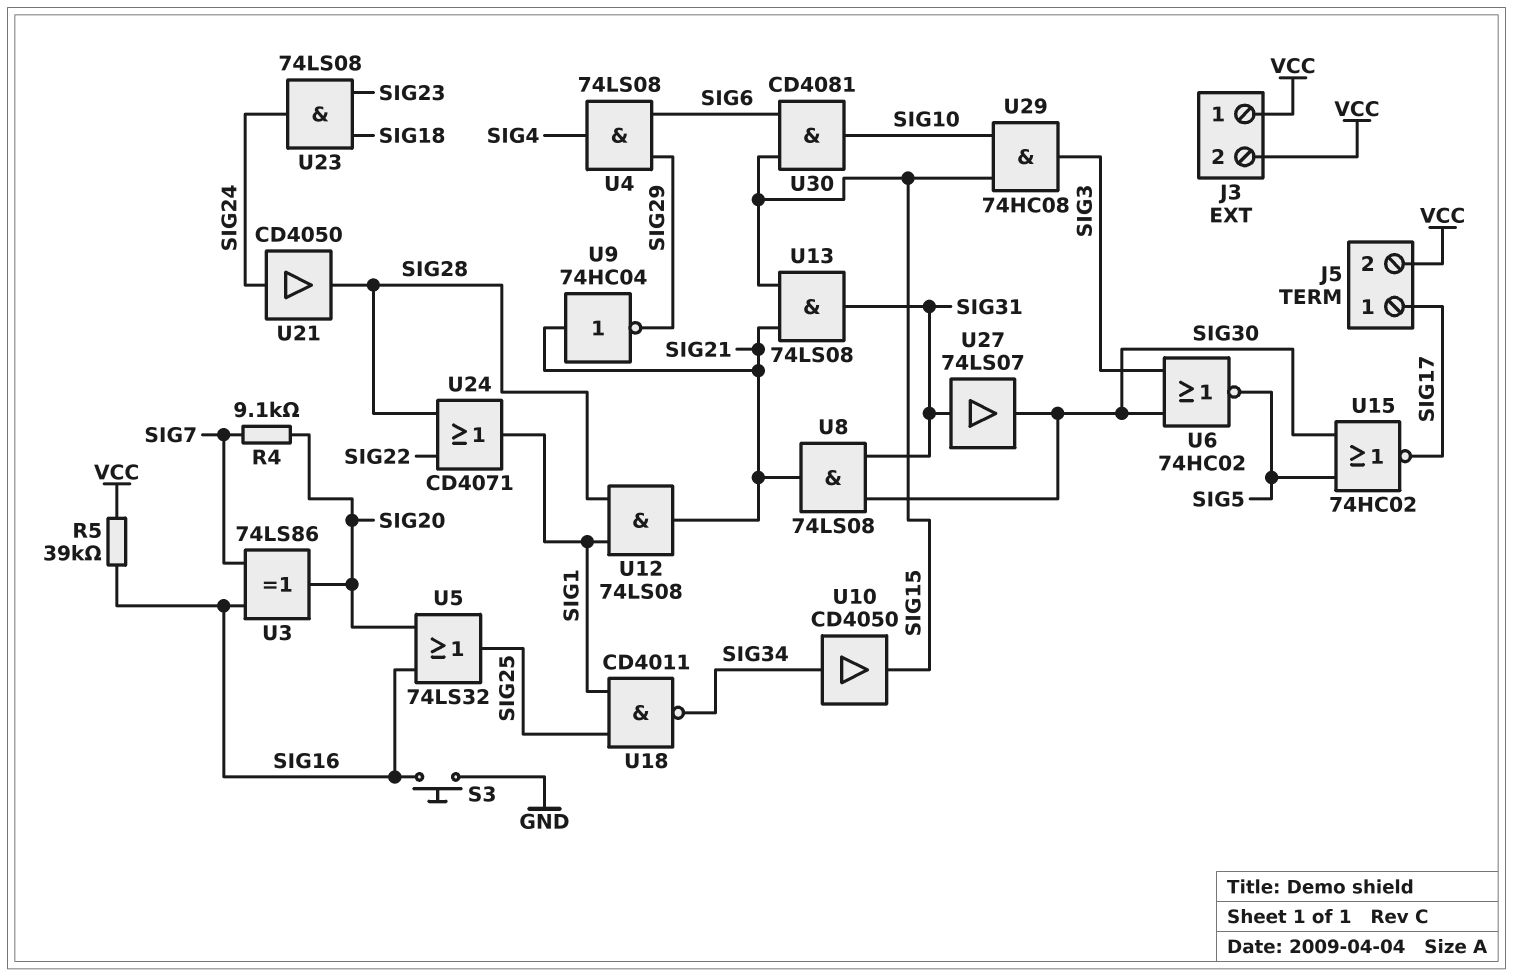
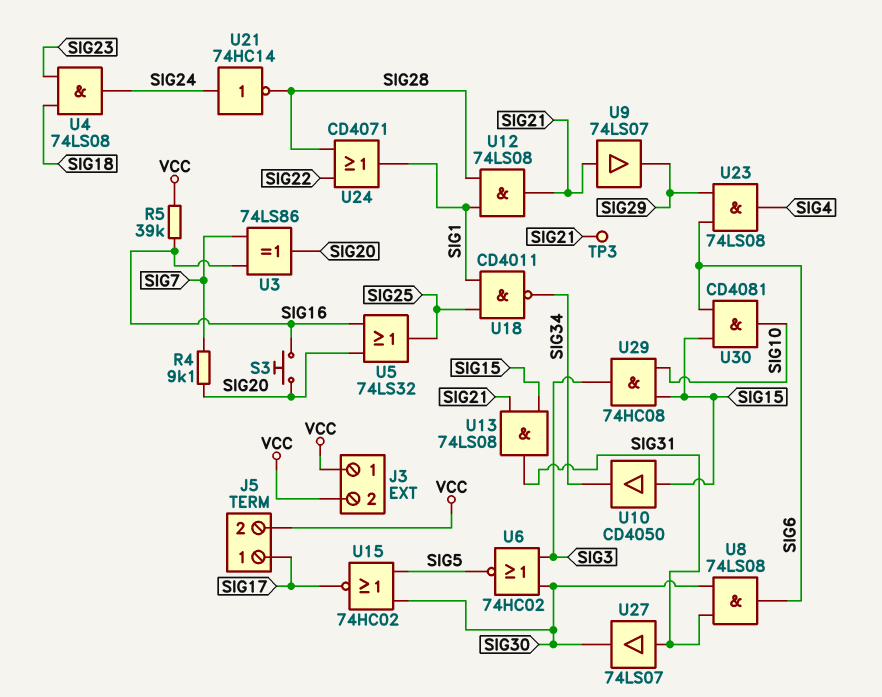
S3: button (GND, SIG16) -> button (SIG16, SIG20)
TP3: none -> test point (SIG21)
U4: AND 74LS08 (in SIG6, in SIG29, out SIG4) -> AND 74LS08 (in SIG18, in SIG23, out SIG24)
U8: AND 74LS08 (in SIG30, in SIG31, out SIG21) -> AND 74LS08 (in SIG30, in SIG31, out SIG6)
U9: NOT 74HC04 (in SIG21, out SIG29) -> buffer 74LS07 (in SIG21, out SIG29)
U10: buffer CD4050 (in SIG34, out SIG15) -> buffer CD4050 (in SIG15, out SIG34)
U21: buffer CD4050 (in SIG24, out SIG28) -> NOT 74HC14 (in SIG24, out SIG28)
U23: AND 74LS08 (in SIG18, in SIG23, out SIG24) -> AND 74LS08 (in SIG6, in SIG29, out SIG4)

